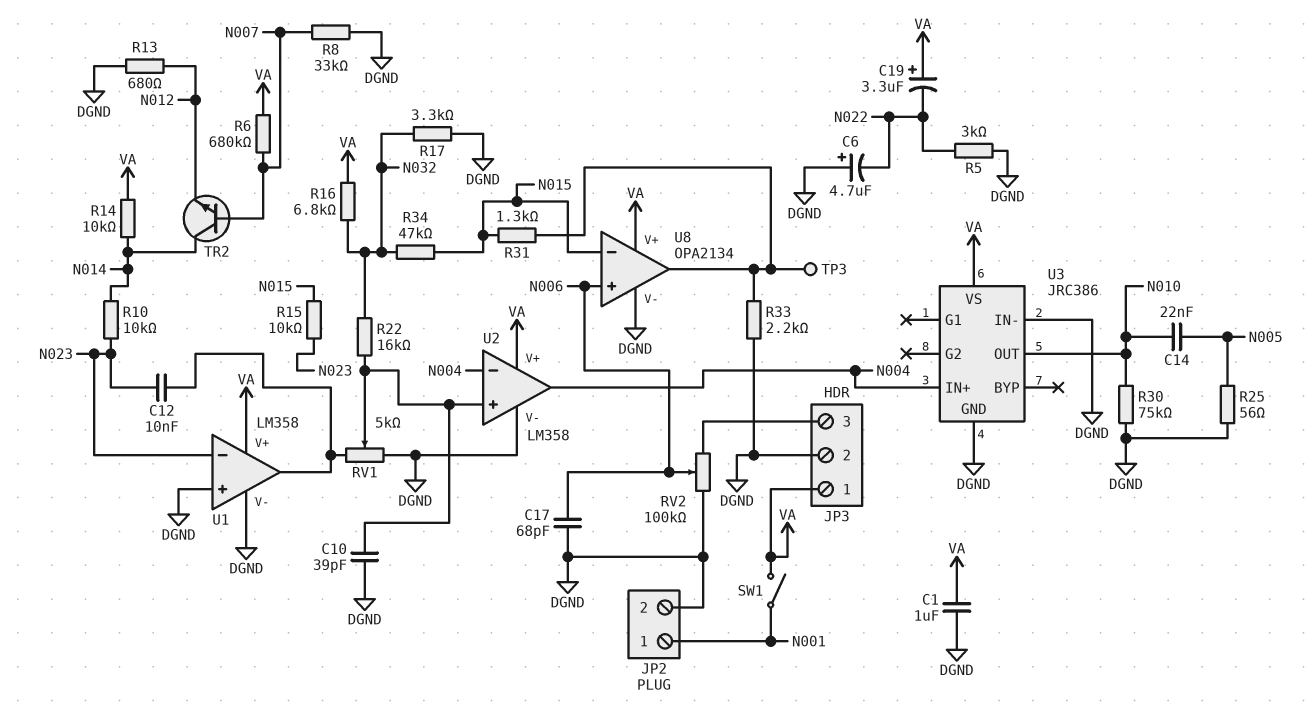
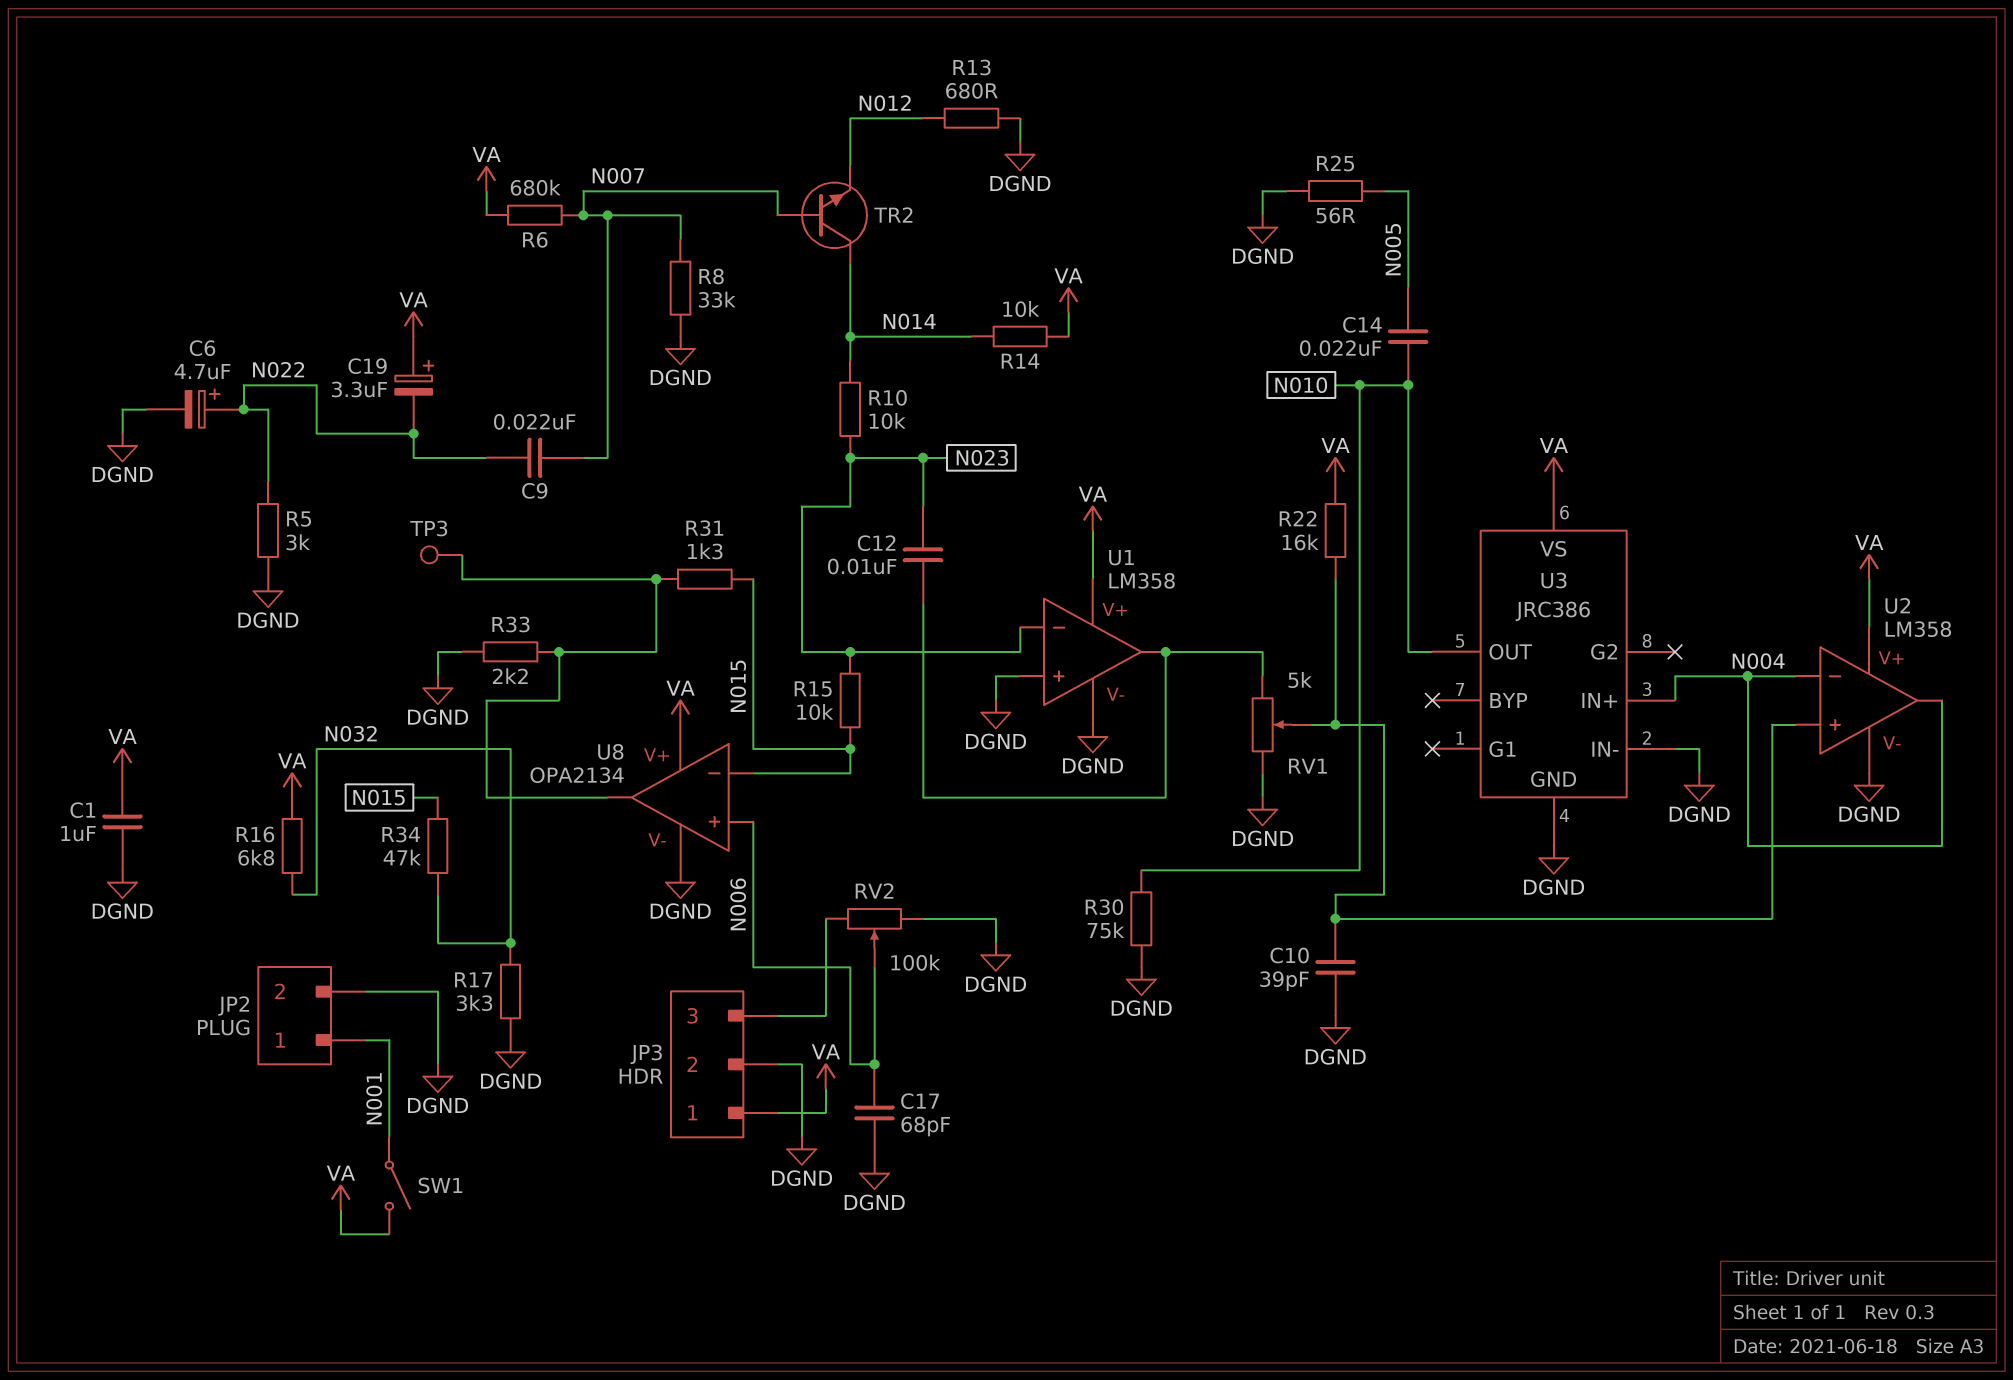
C6: 4.7uF (plus DGND, minus N022) -> 4.7uF (plus N022, minus DGND)
C9: none -> 22nF (N007, N022)
R22: 16k (N032, U2/in+) -> 16k (U2/in+, VA)

